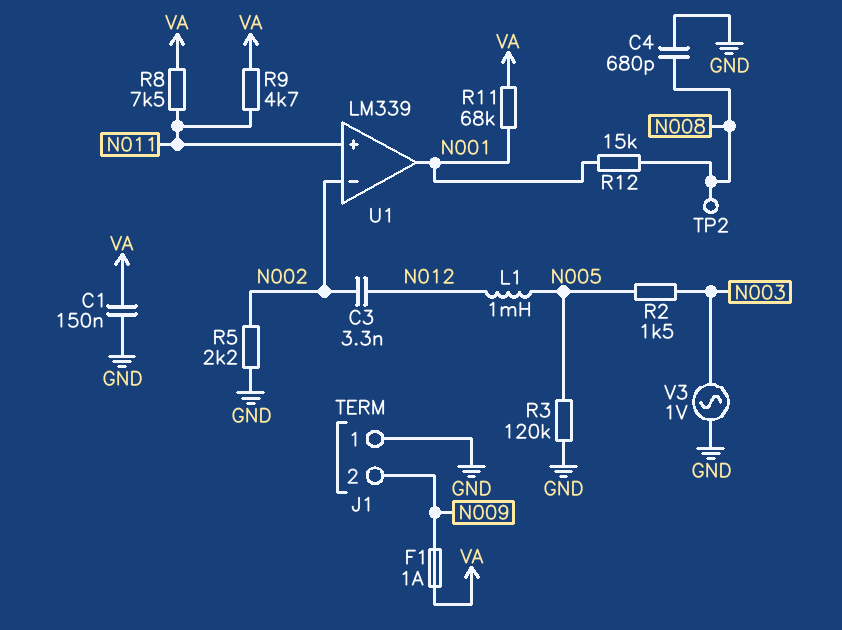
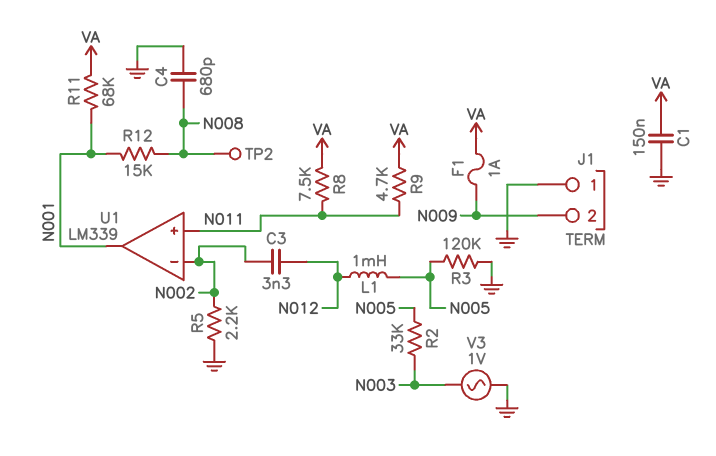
R2: 1.5k (N003, N005) -> 33k (N003, N005)

